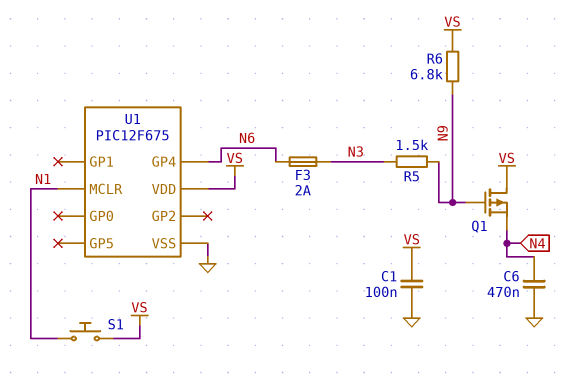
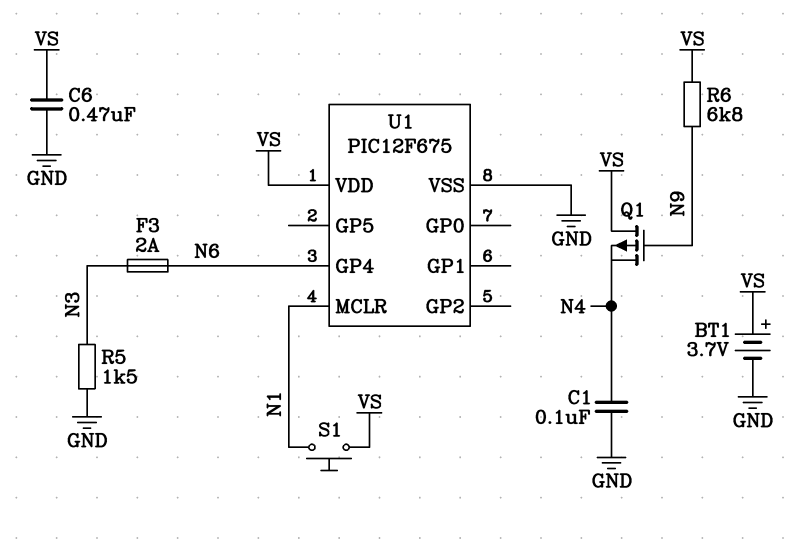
BT1: none -> 3.7V (plus VS, minus GND)
C1: 100nF (GND, VS) -> 100nF (GND, N4)
C6: 470nF (GND, N4) -> 470nF (GND, VS)
R5: 1.5k (N3, N9) -> 1.5k (GND, N3)

